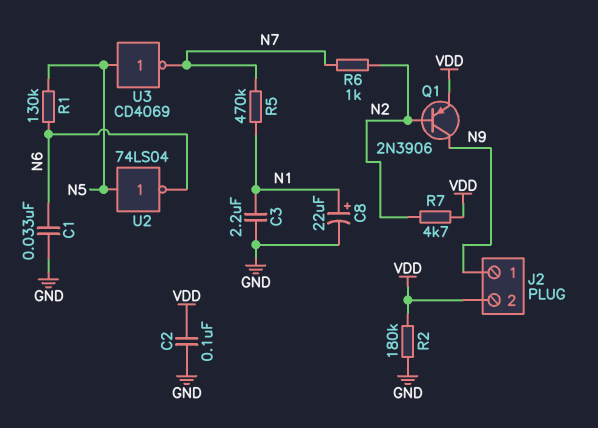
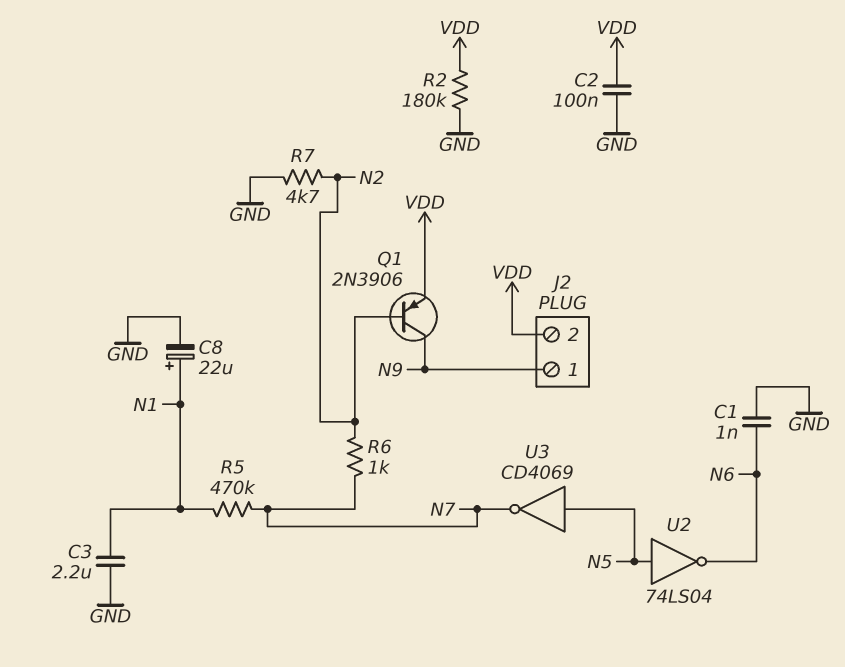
C1: 33nF (GND, N6) -> 1nF (GND, N6)
R1: 130k (N5, N6) -> none
R7: 4.7k (N2, VDD) -> 4.7k (GND, N2)

